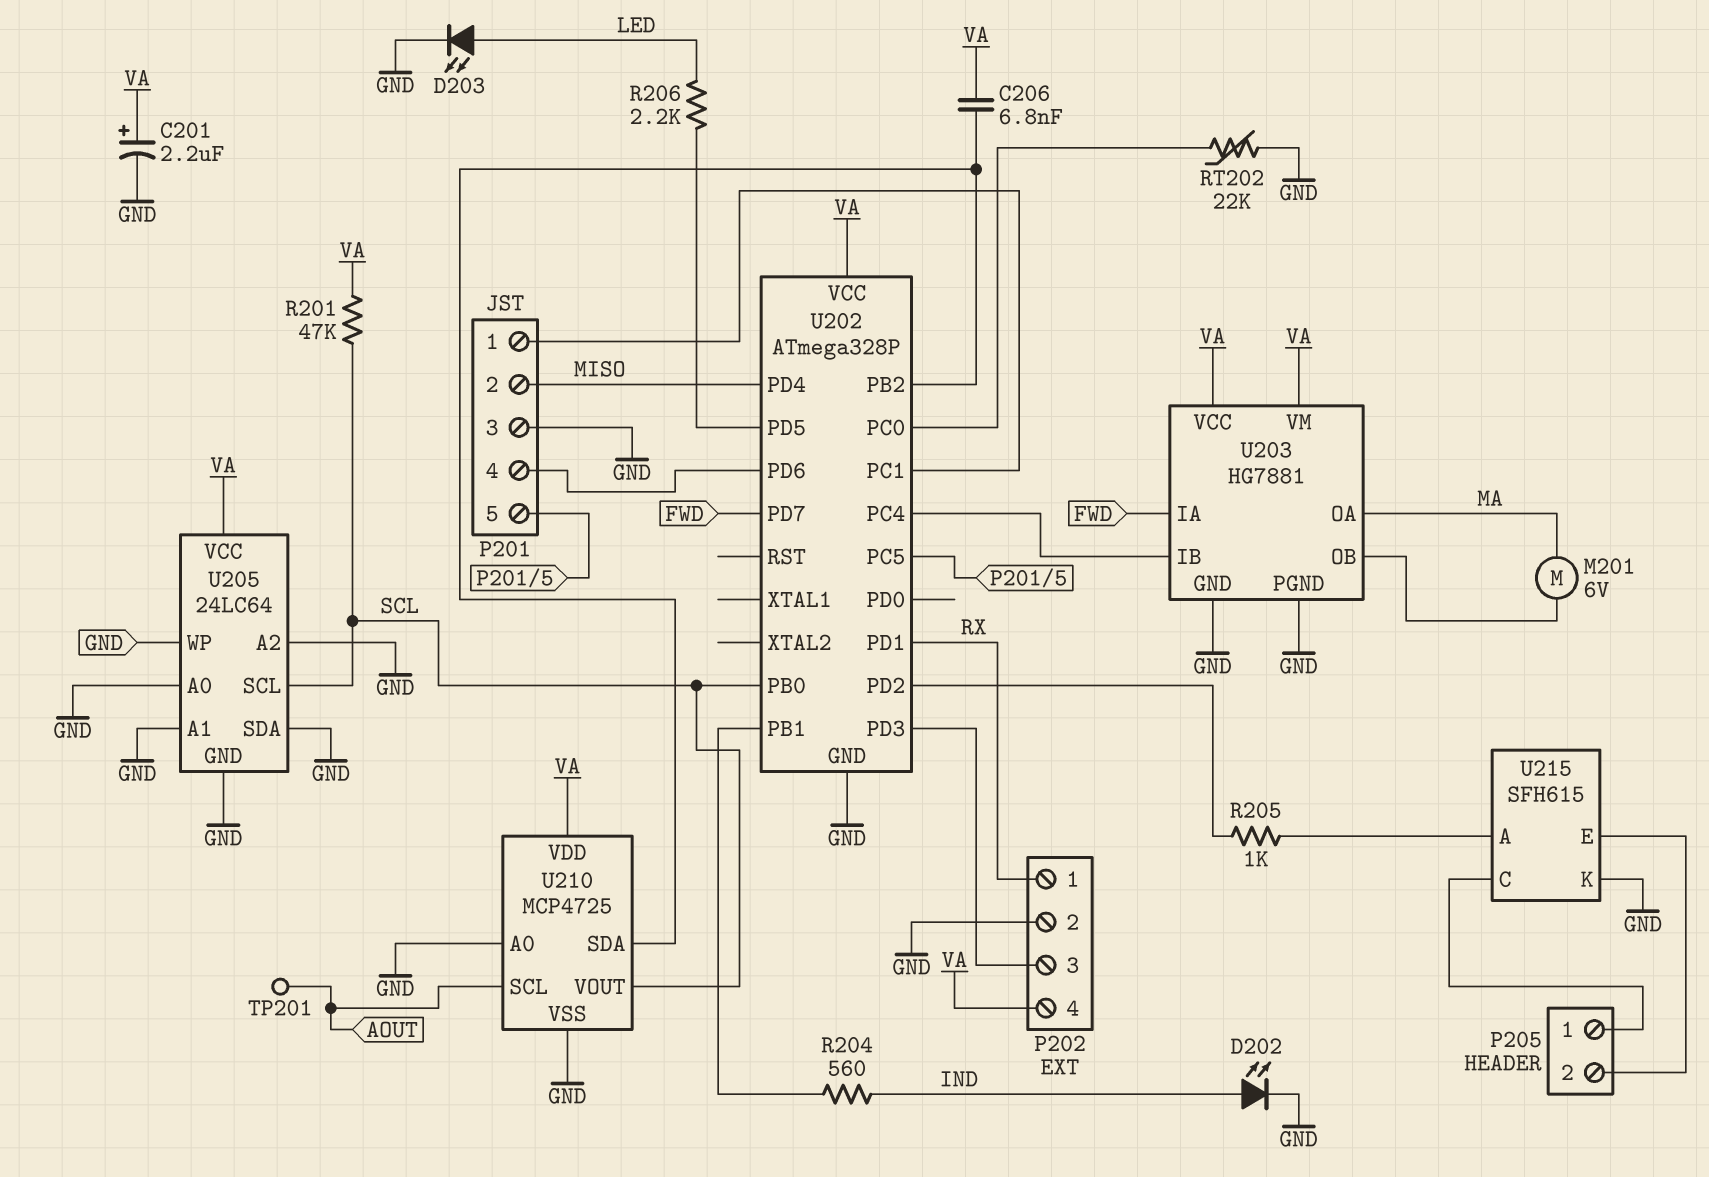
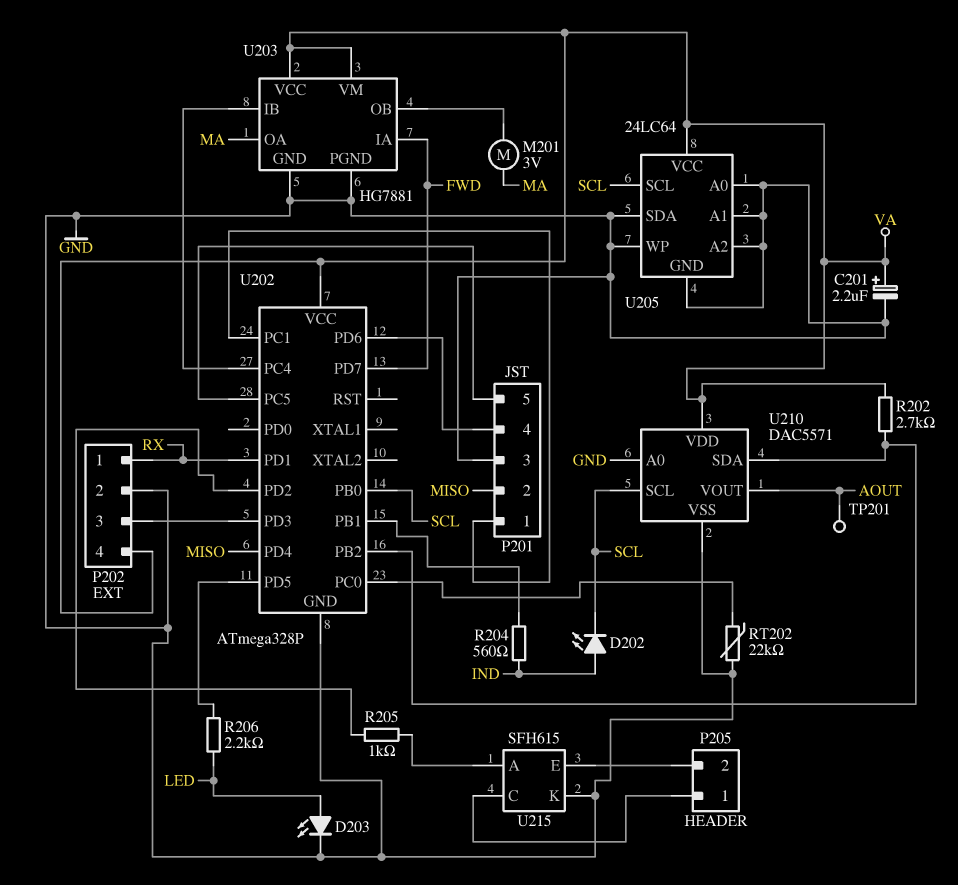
C206: 6.8nF (U202/PB2, VA) -> none
D202: LED (A IND, K GND) -> LED (A IND, K SCL)
M201: motor 6V (MA, U203/OB) -> motor 3V (MA, U203/OB)
R201: 47k (SCL, VA) -> none
R202: none -> 2.7k (U202/PB2, VA)
U210: MCP4725 -> DAC5571
U210 pin SCL: AOUT -> SCL
U210 pin VOUT: SCL -> AOUT

